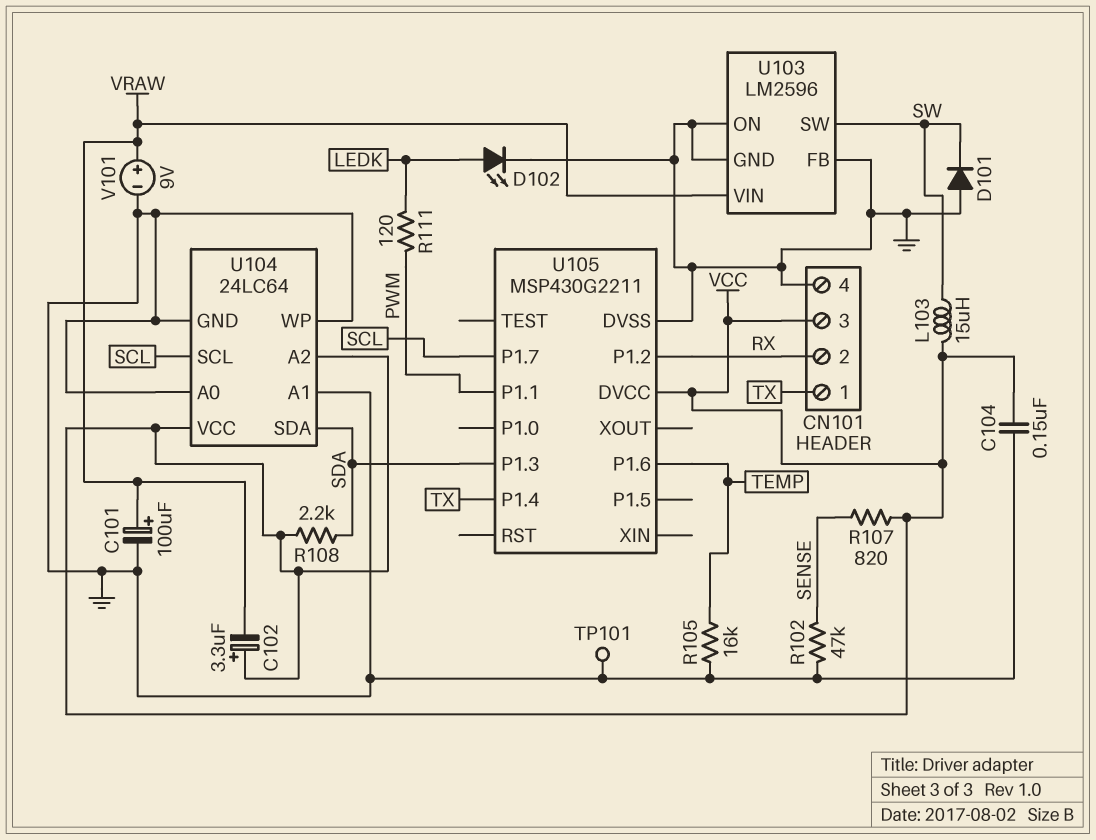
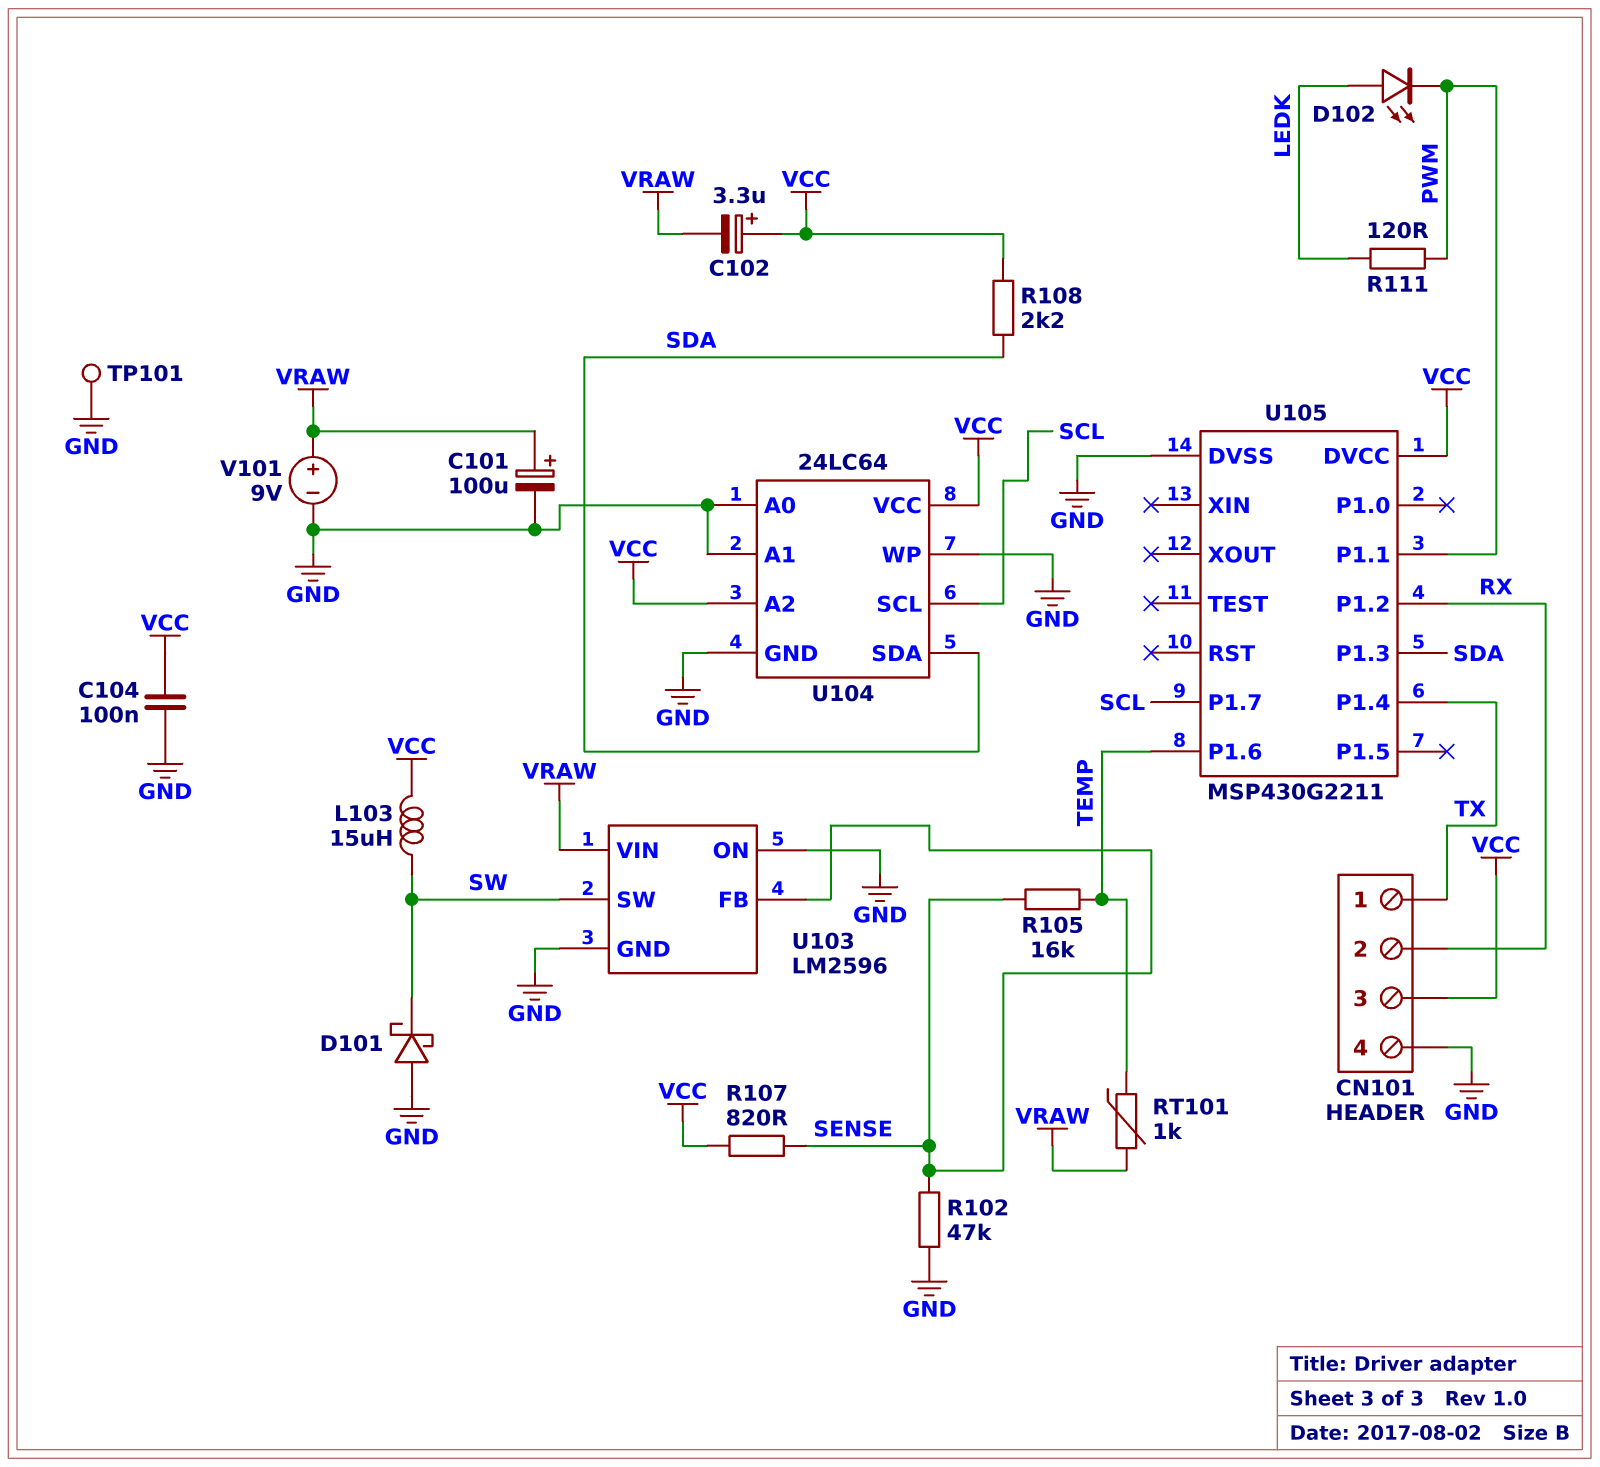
C104: 150nF (GND, VCC) -> 100nF (GND, VCC)
D101: diode (A GND, K SW) -> schottky (A GND, K SW)
D102: LED (A LEDK, K GND) -> LED (A LEDK, K PWM)
R105: 16k (GND, TEMP) -> 16k (SENSE, TEMP)
RT101: none -> 1k (TEMP, VRAW)
U103 pin FB: GND -> SENSE

